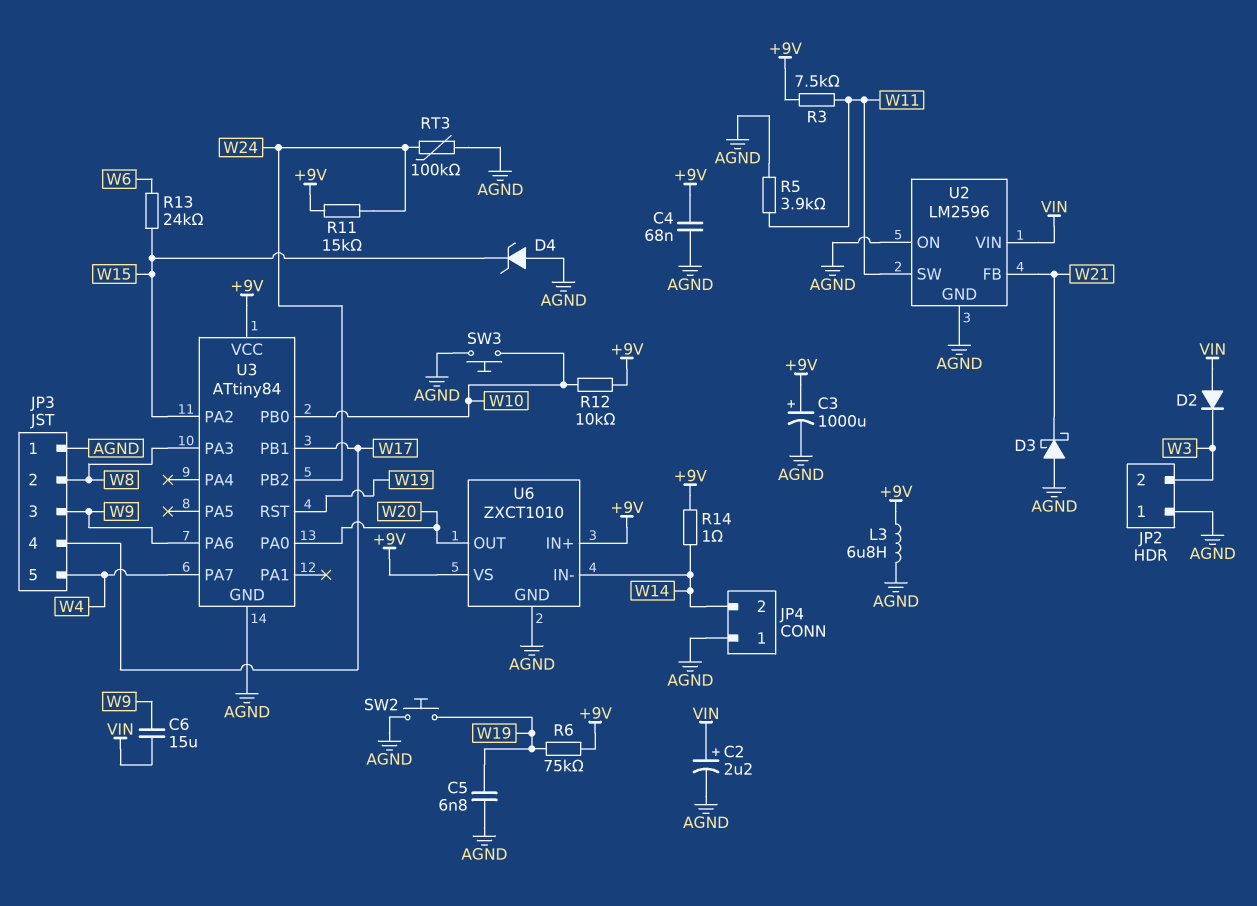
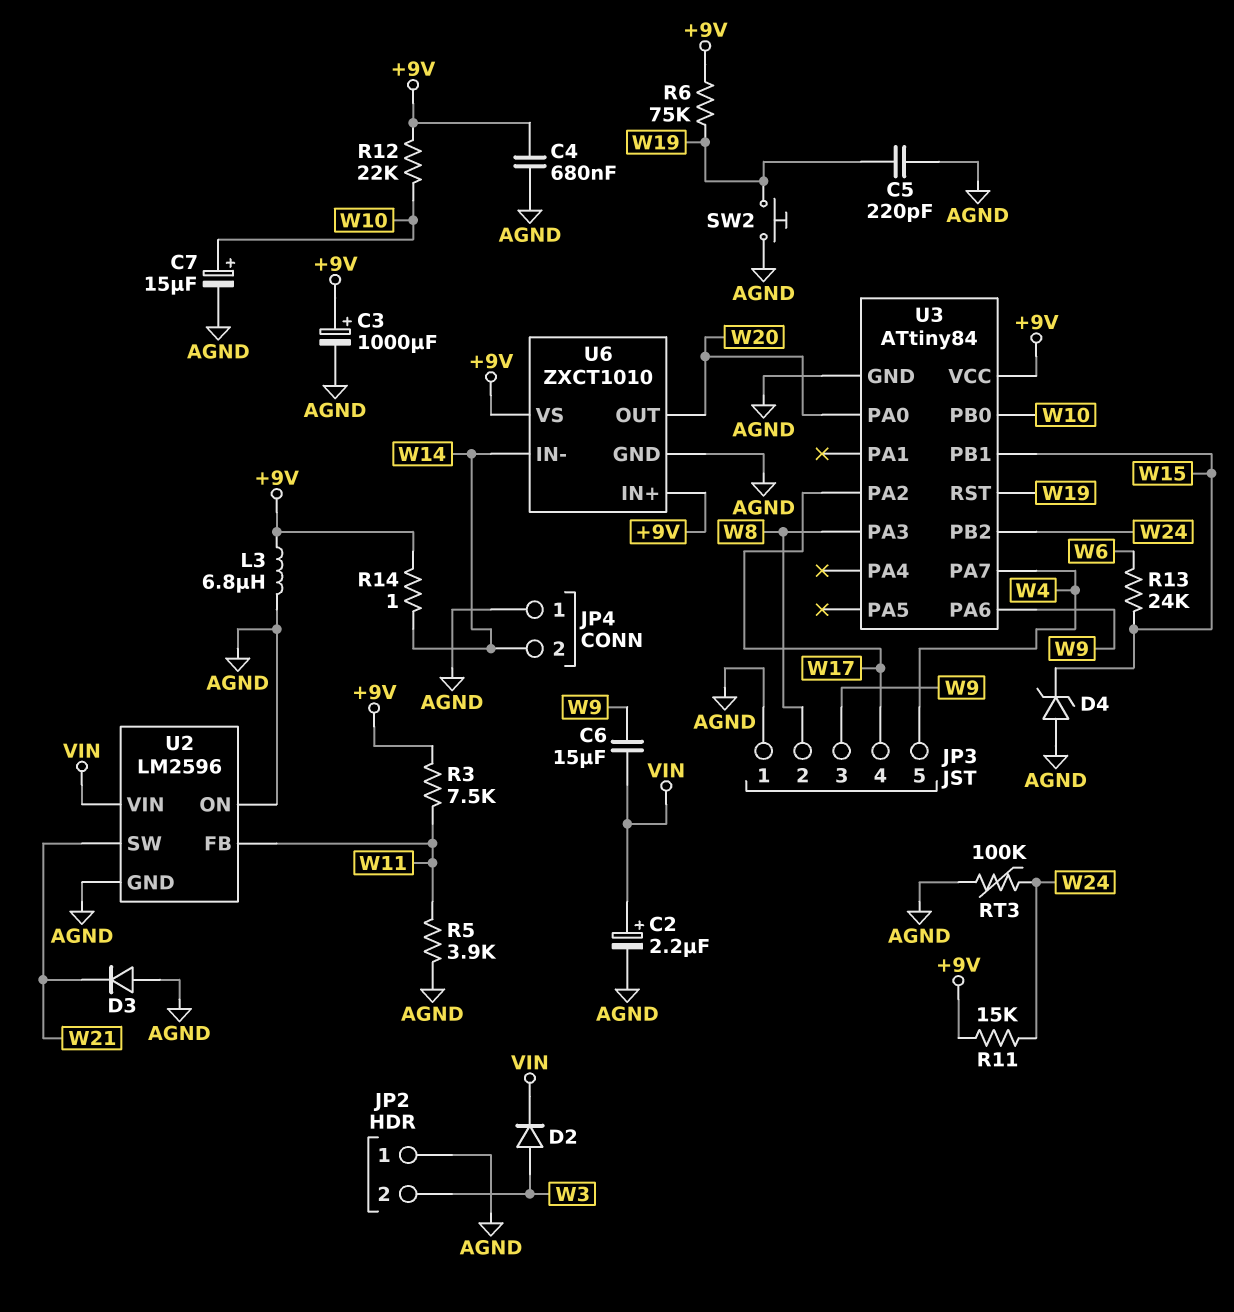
C4: 68nF (+9V, AGND) -> 680nF (+9V, AGND)
C5: 6.8nF (AGND, W19) -> 220pF (AGND, W19)
C7: none -> 15uF (plus W10, minus AGND)
D2: diode (A VIN, K W3) -> diode (A W3, K VIN)
D3: schottky (A AGND, K W21) -> diode (A AGND, K W21)
R12: 10k (+9V, W10) -> 22k (+9V, W10)
SW3: button (AGND, W10) -> none
U2 pin FB: W21 -> W11
U2 pin SW: W11 -> W21
U3 pin PA2: W15 -> W17
U3 pin PB1: W17 -> W15

